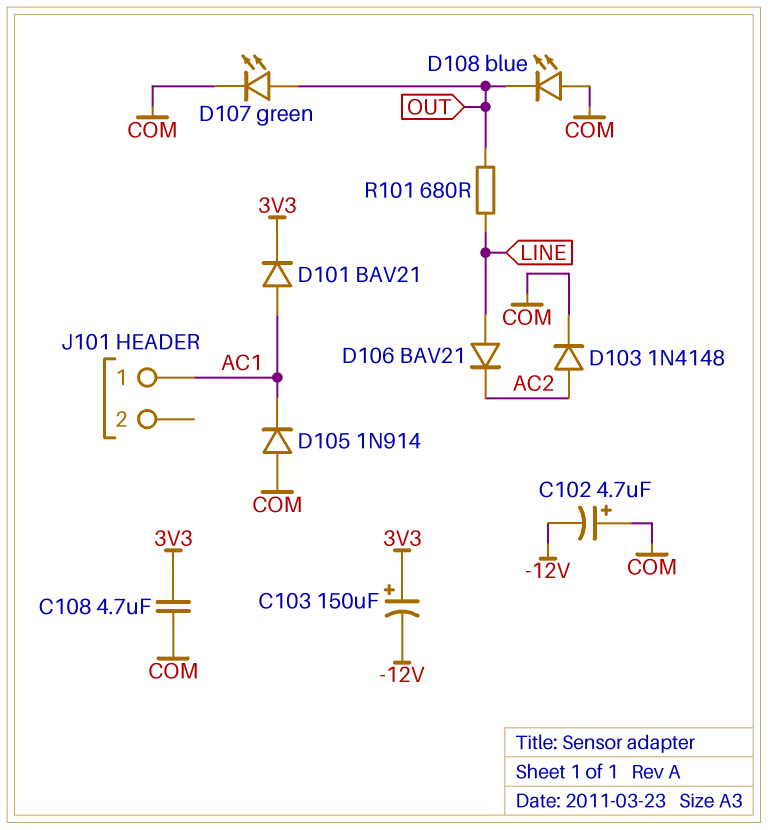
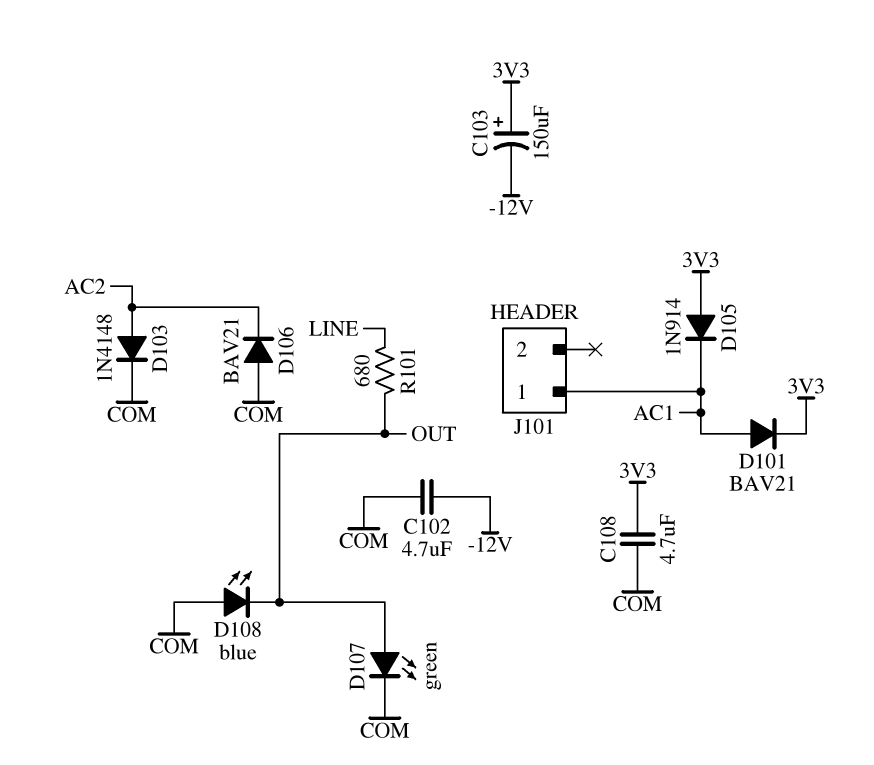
C102: 4.7uF (plus COM, minus -12V) -> 4.7uF (-12V, COM)
D105: diode 1N914 (A COM, K AC1) -> diode 1N914 (A 3V3, K AC1)
D106: diode BAV21 (A LINE, K AC2) -> diode BAV21 (A COM, K AC2)

